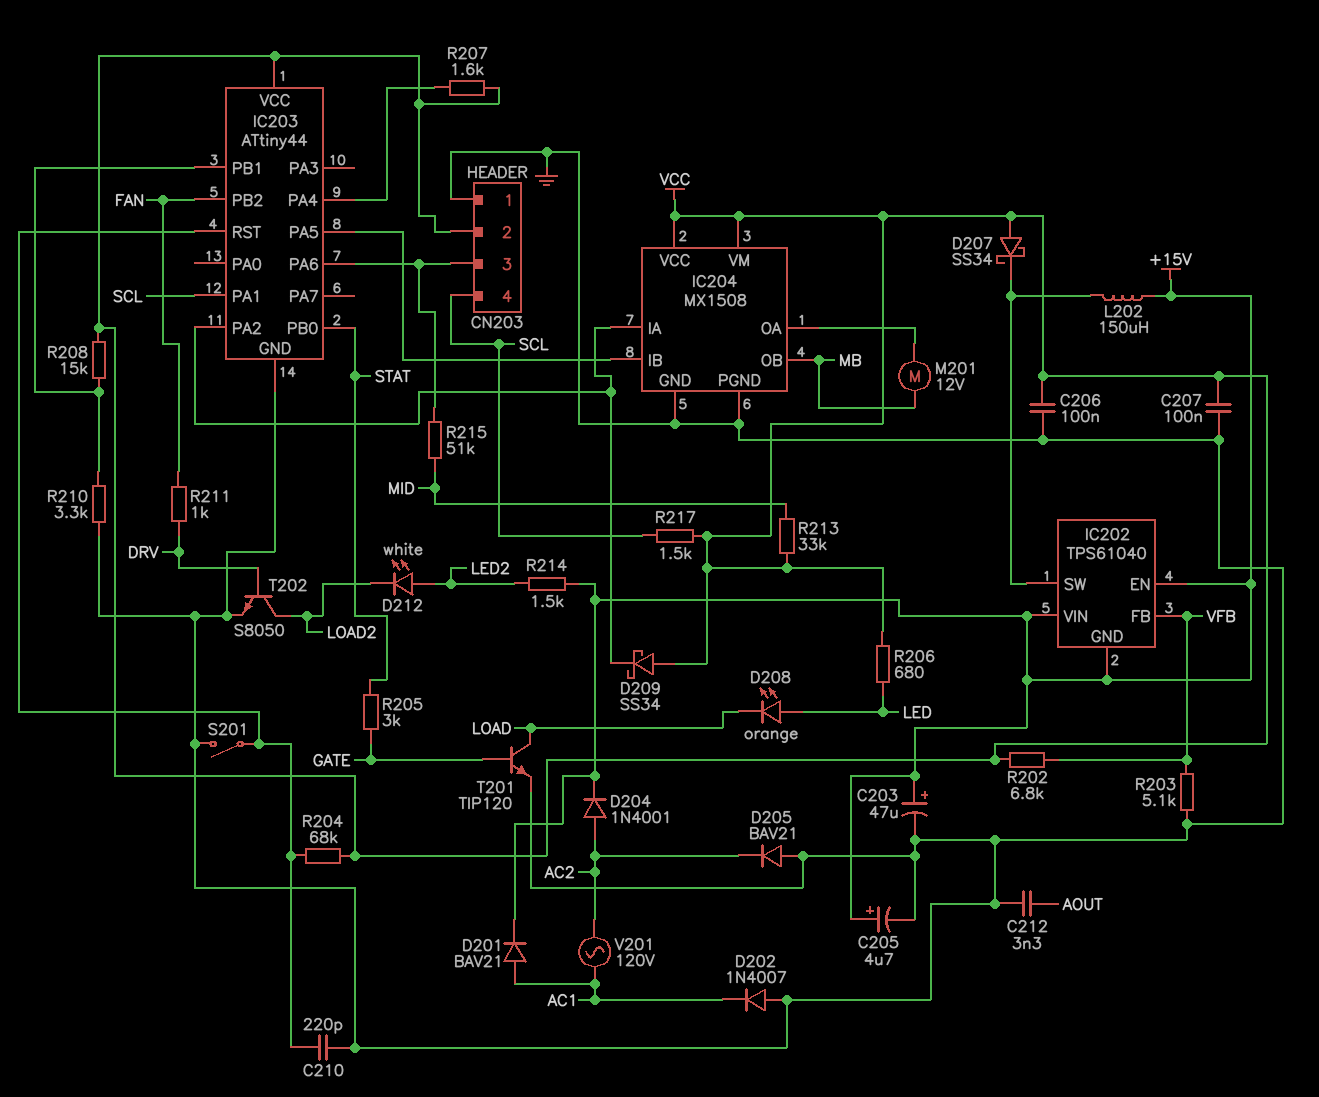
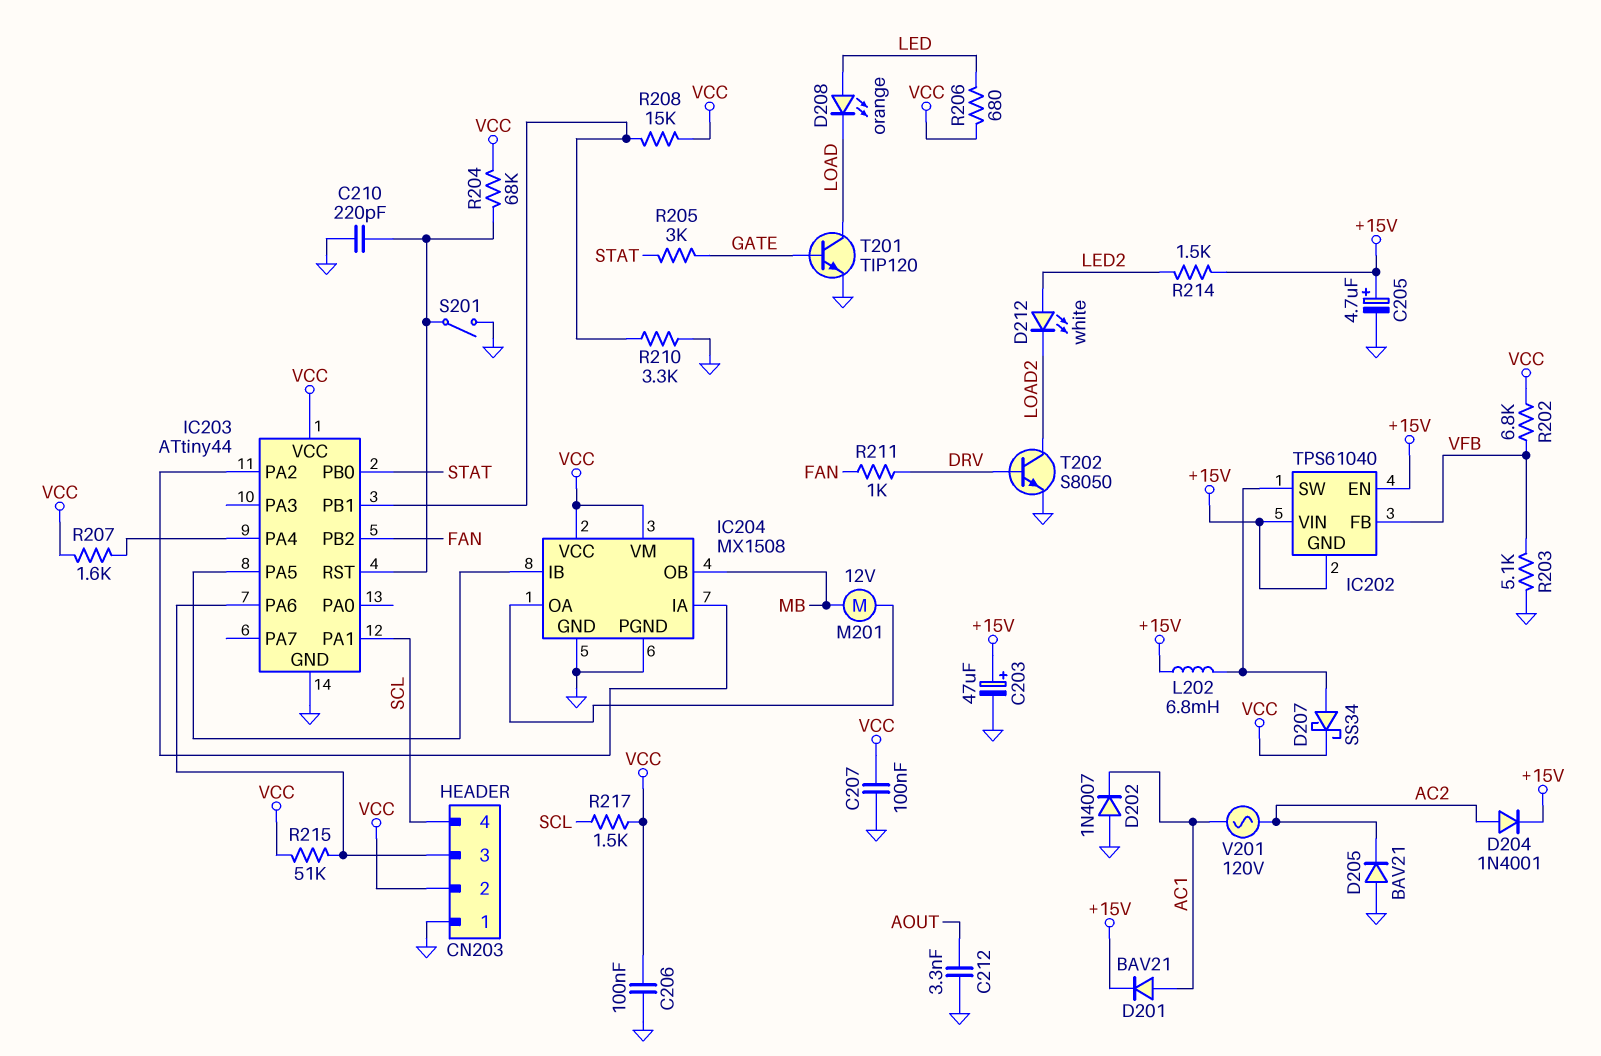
D207: schottky SS34 (A VCC, K IC202/SW) -> schottky SS34 (A IC202/SW, K VCC)
D209: schottky SS34 (A VCC, K IC203/PA2) -> none
L202: 150uH (+15V, IC202/SW) -> 6.8mH (+15V, IC202/SW)
R213: 33k (MID, VCC) -> none
R215: 51k (CN203/3, MID) -> 51k (CN203/3, VCC)

